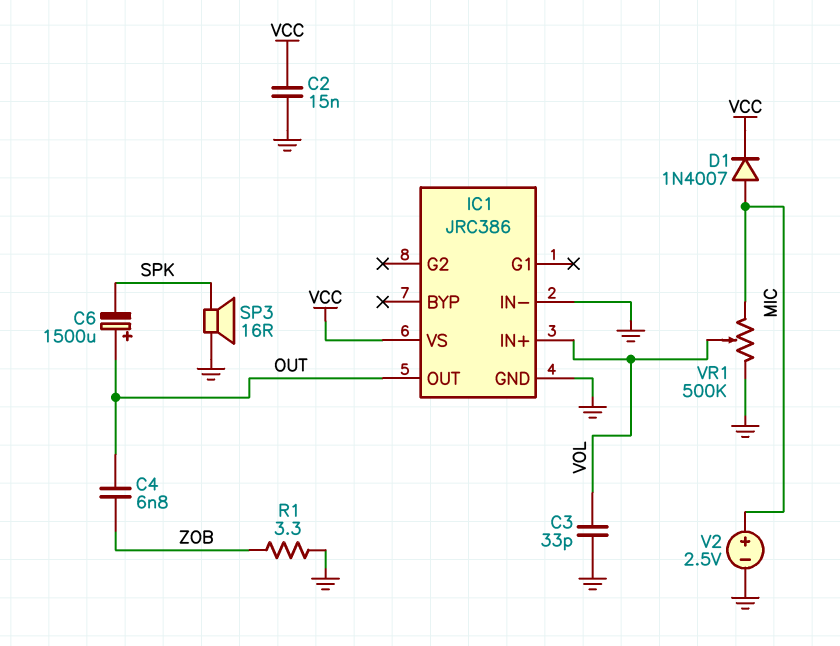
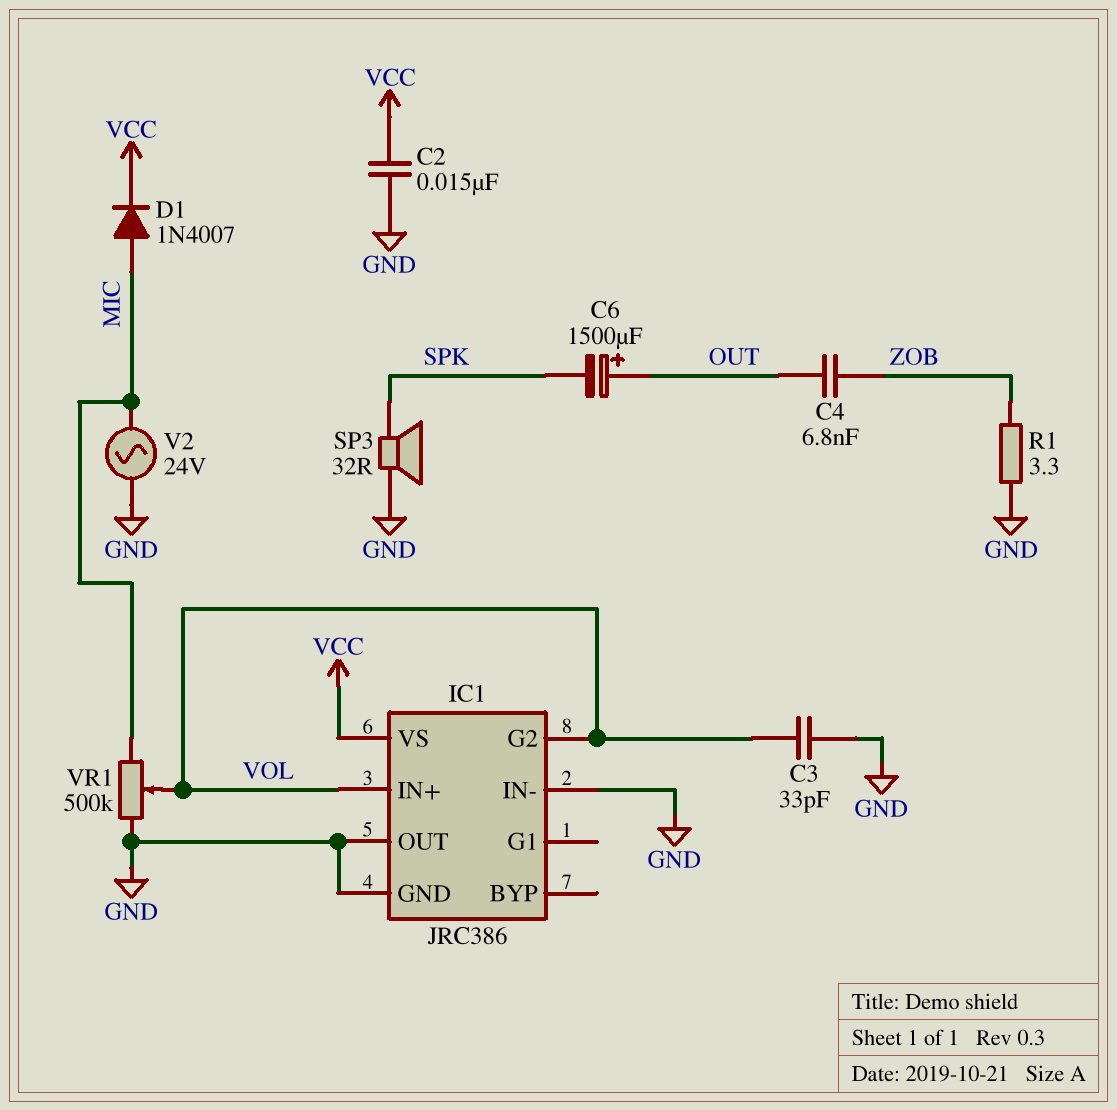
IC1 pin G2: none -> VOL
IC1 pin OUT: OUT -> GND
SP3: speaker 16R (GND, SPK) -> speaker 32R (GND, SPK)
V2: 2.5V (plus MIC, minus GND) -> AC 24V (GND, MIC)

